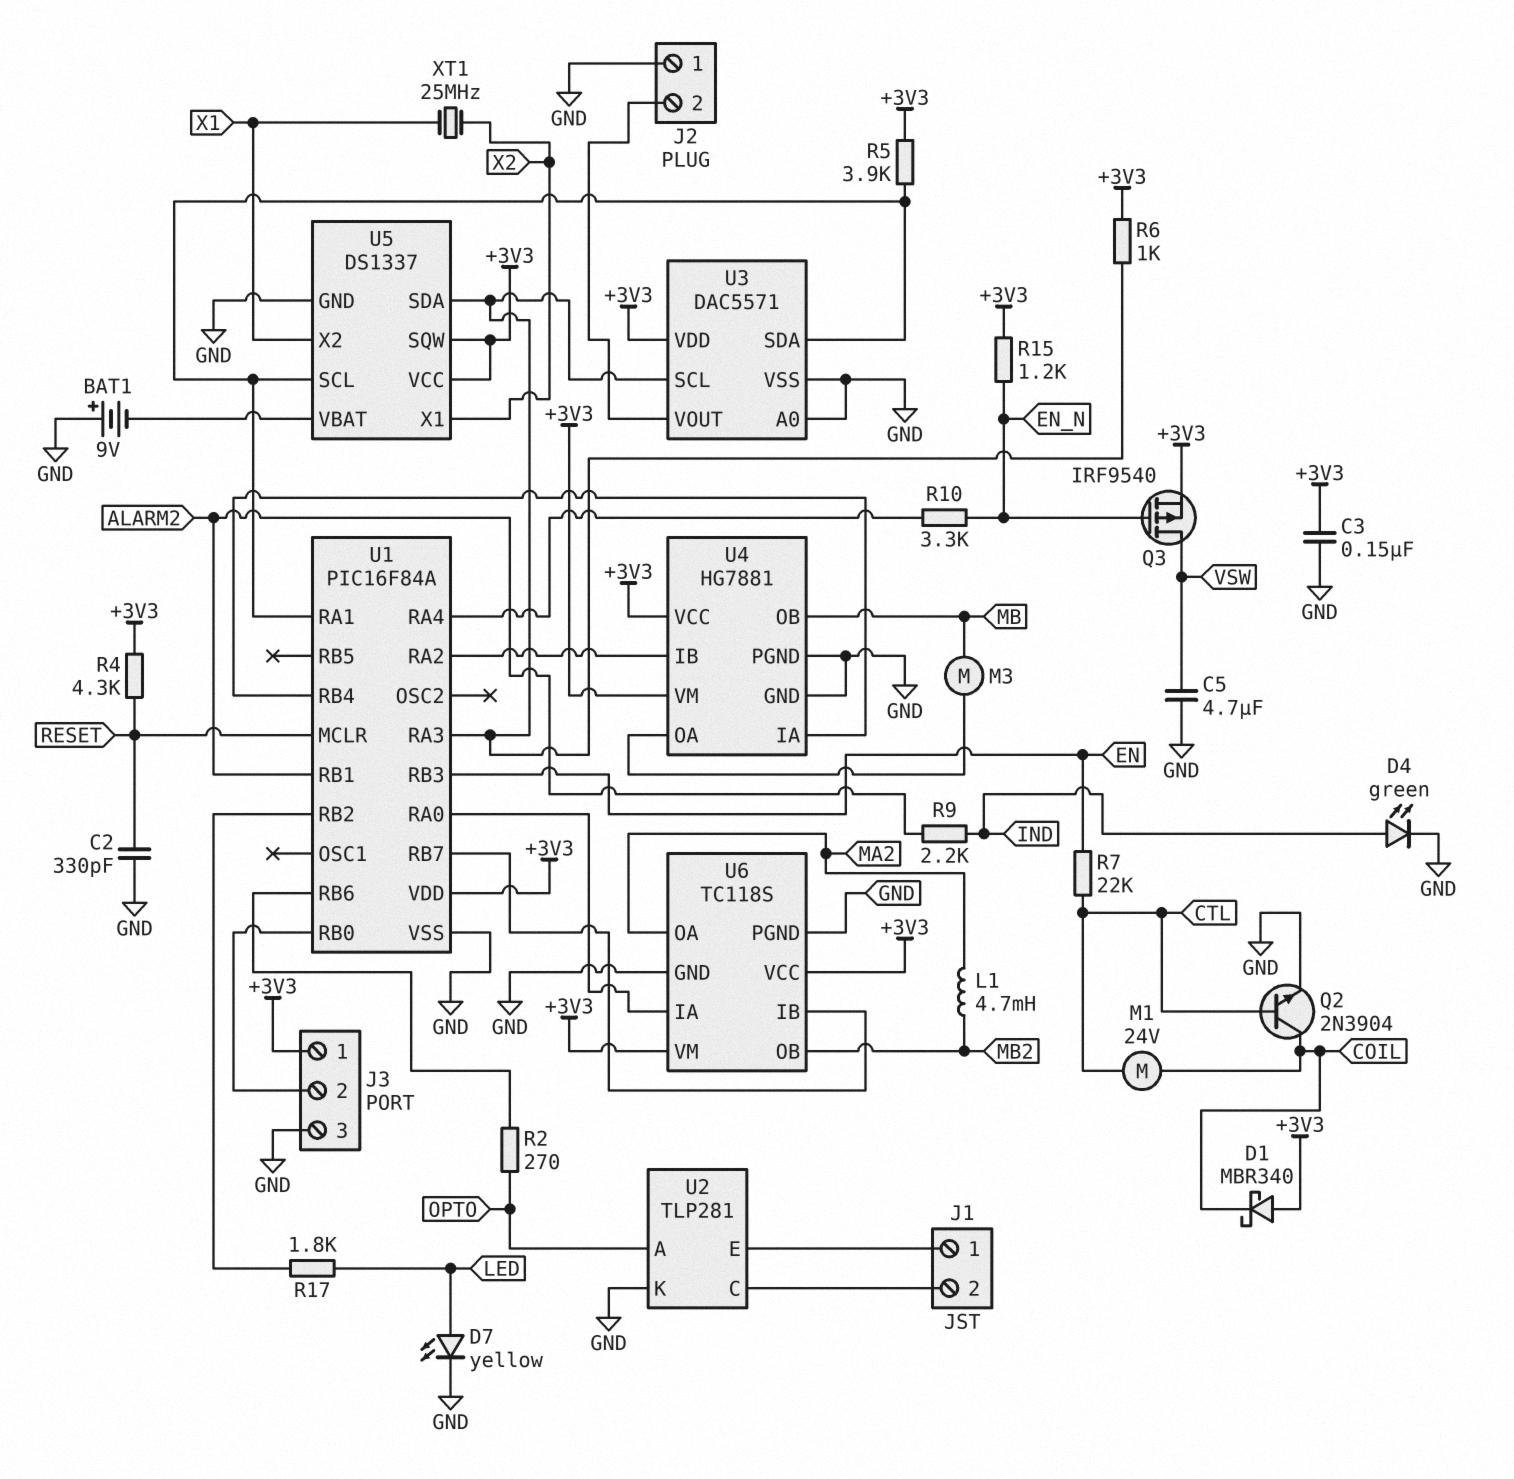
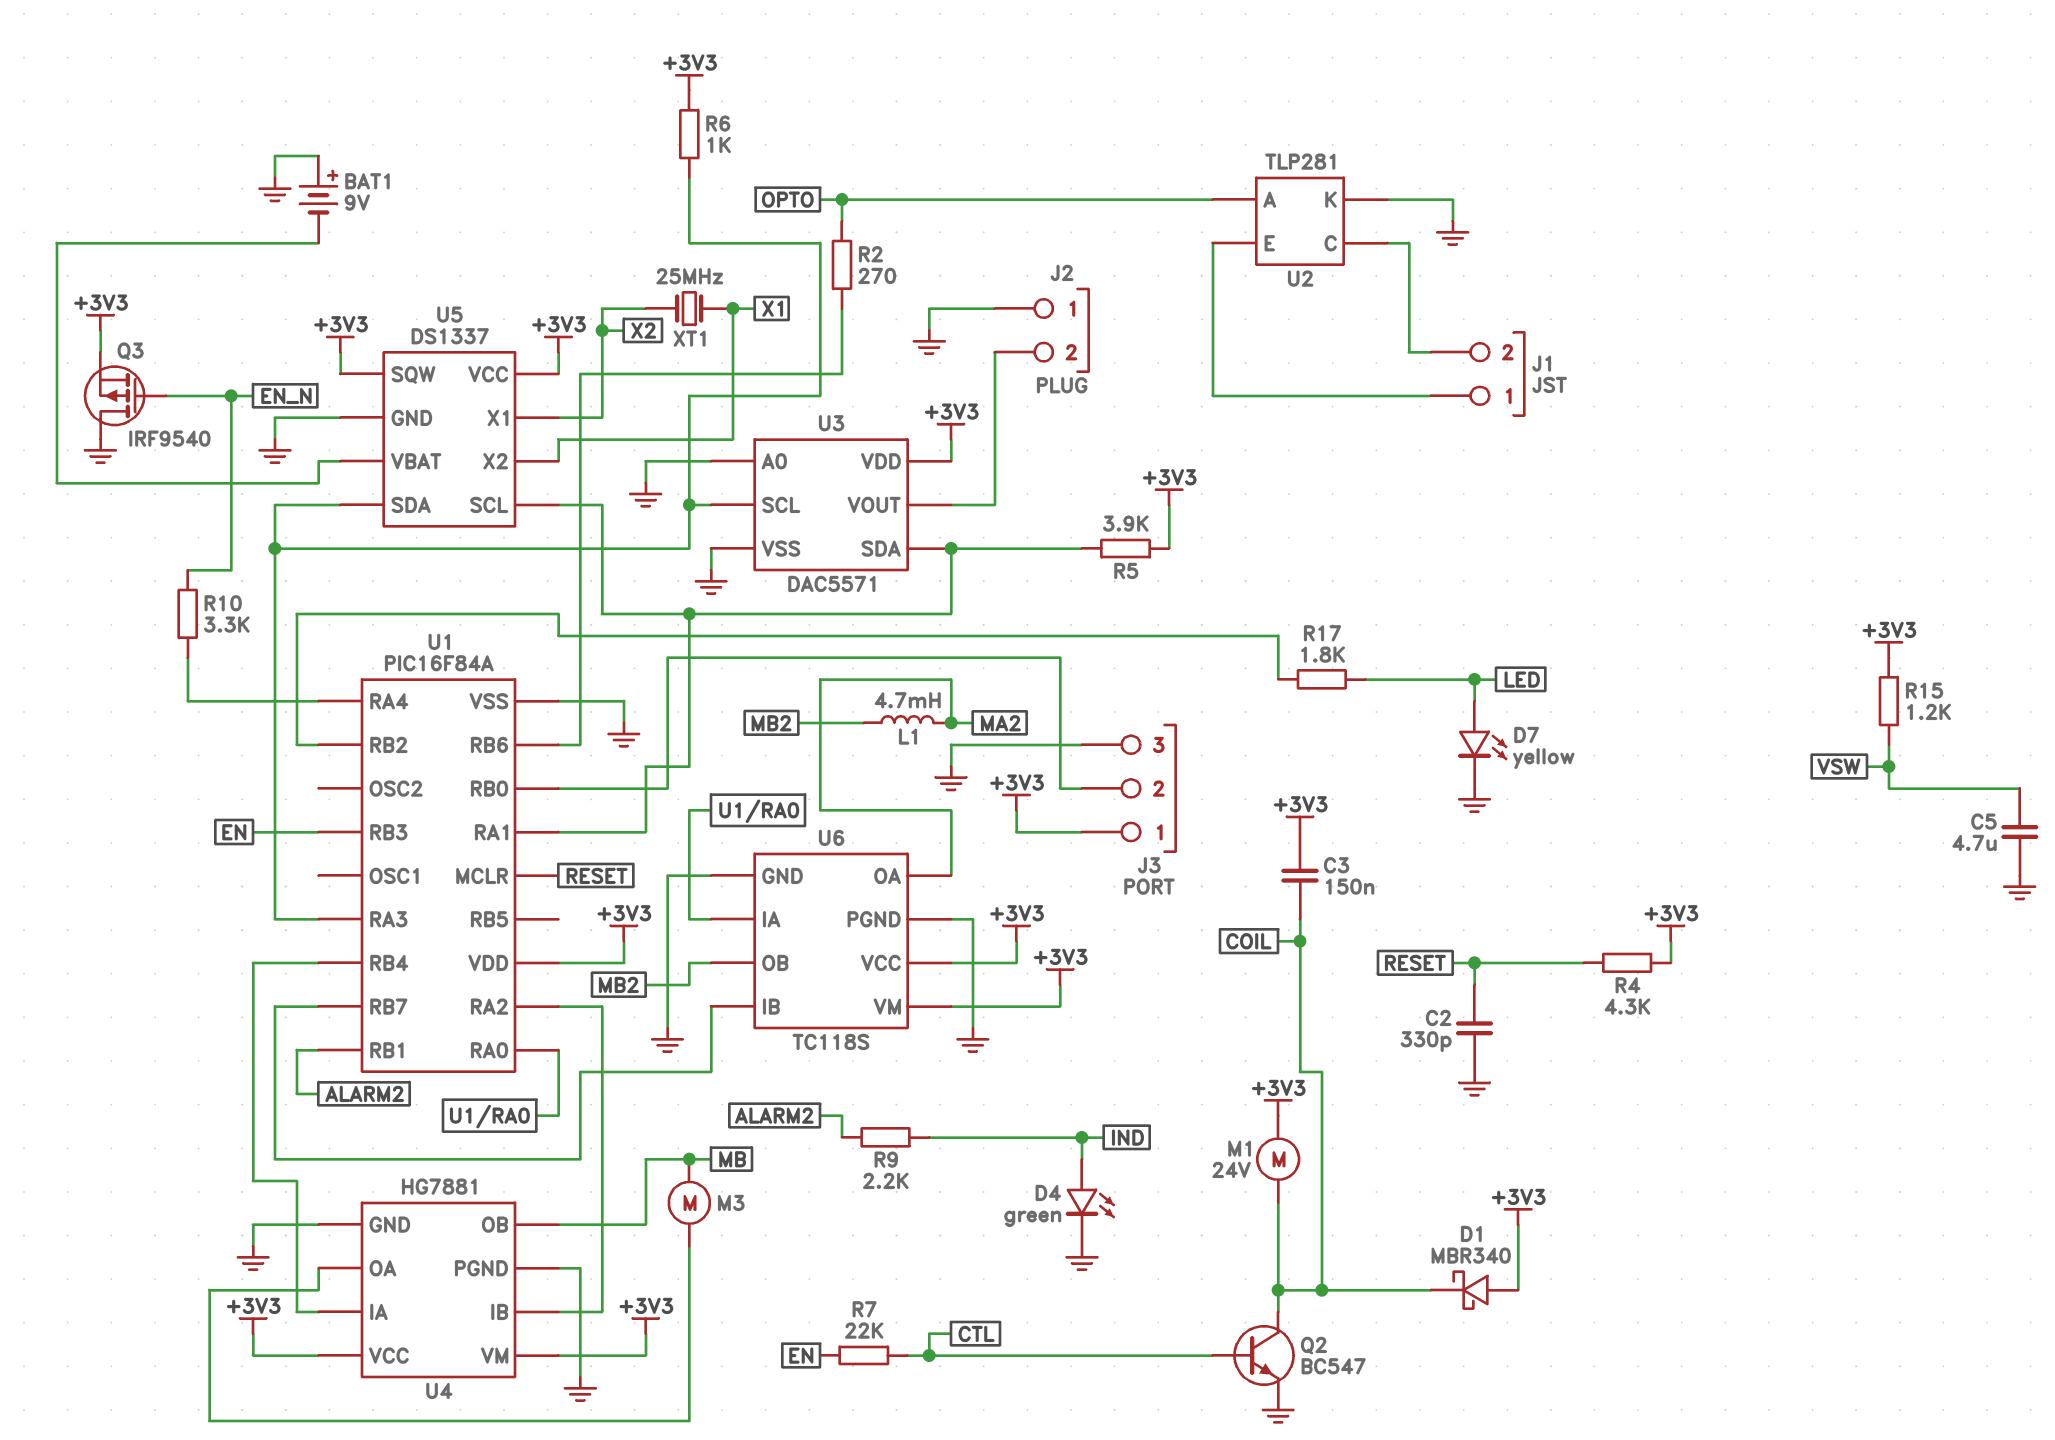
C3: 150nF (+3V3, GND) -> 150nF (+3V3, COIL)
M1: motor 24V (COIL, CTL) -> motor 24V (+3V3, COIL)
Q2: NPN 2N3904 (B CTL, C COIL, E GND) -> NPN BC547 (B CTL, C COIL, E GND)
Q3: PMOS IRF9540 (G EN_N, D VSW, S +3V3) -> PMOS IRF9540 (G EN_N, D GND, S +3V3)
R15: 1.2k (+3V3, EN_N) -> 1.2k (+3V3, VSW)

